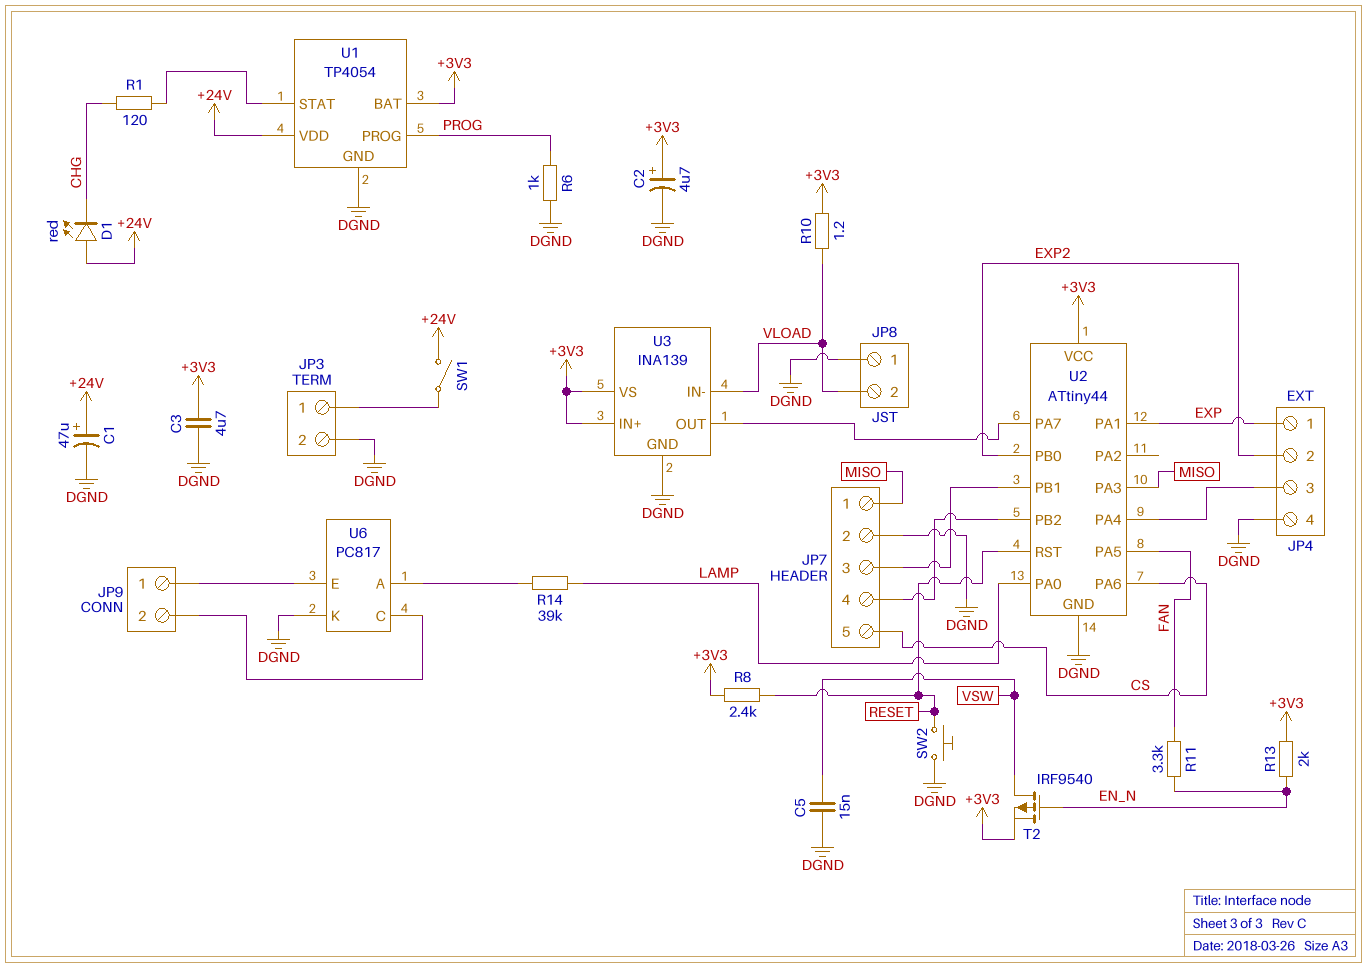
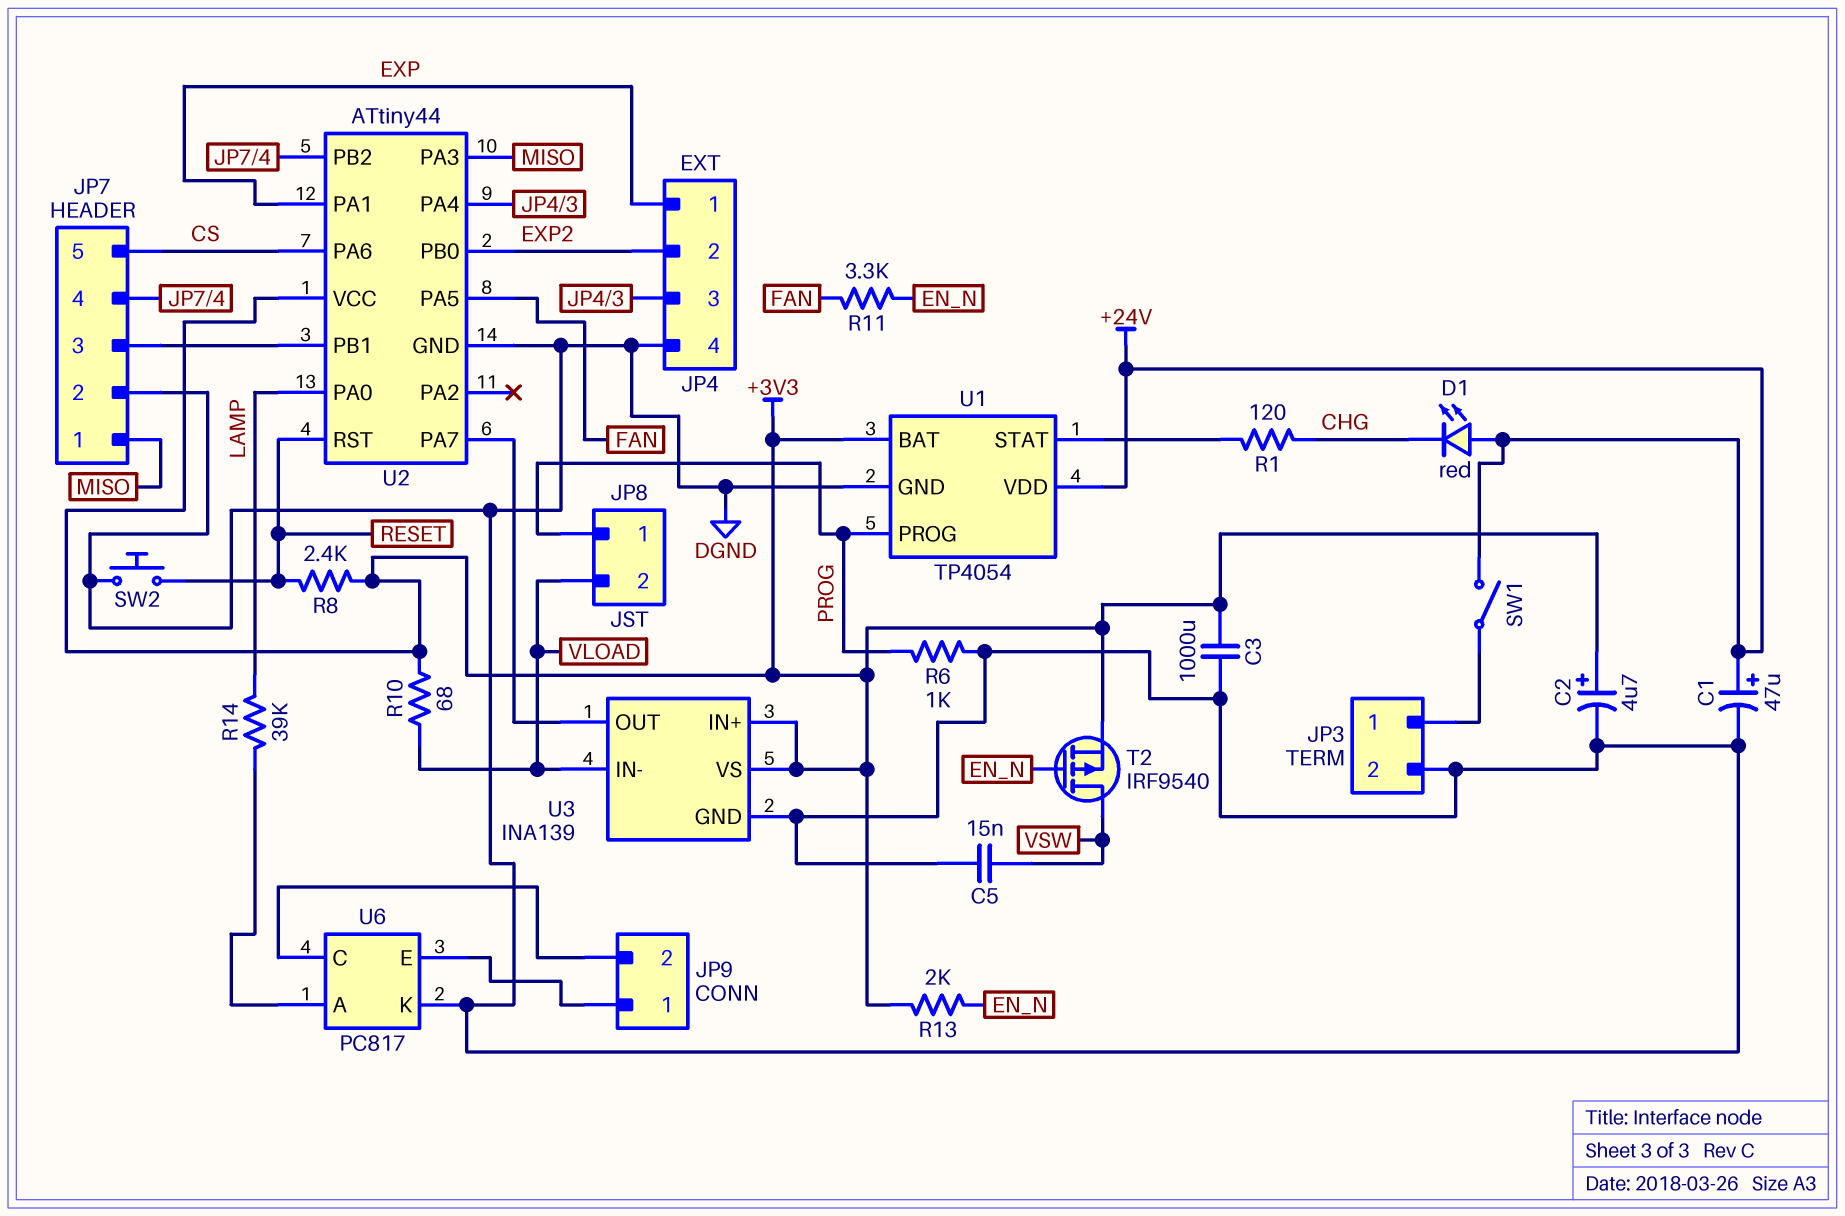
C3: 4.7uF (+3V3, DGND) -> 1000uF (+3V3, DGND)
JP8 pin 1: DGND -> PROG
R10: 1.2 (+3V3, VLOAD) -> 68 (+3V3, VLOAD)

